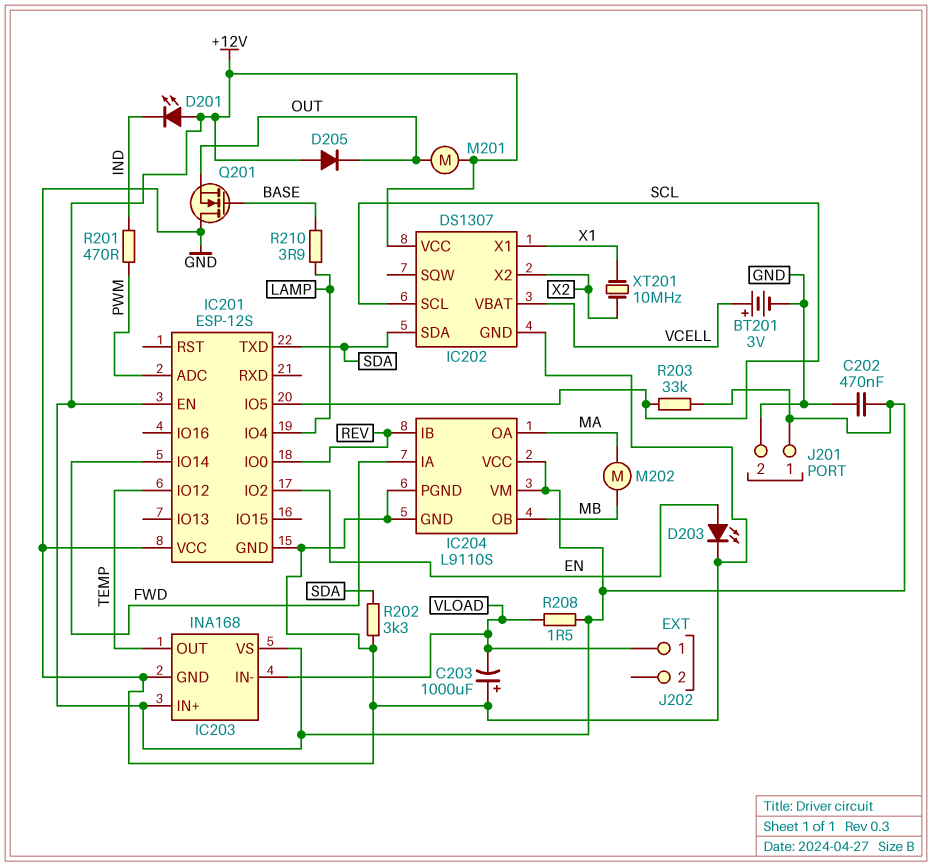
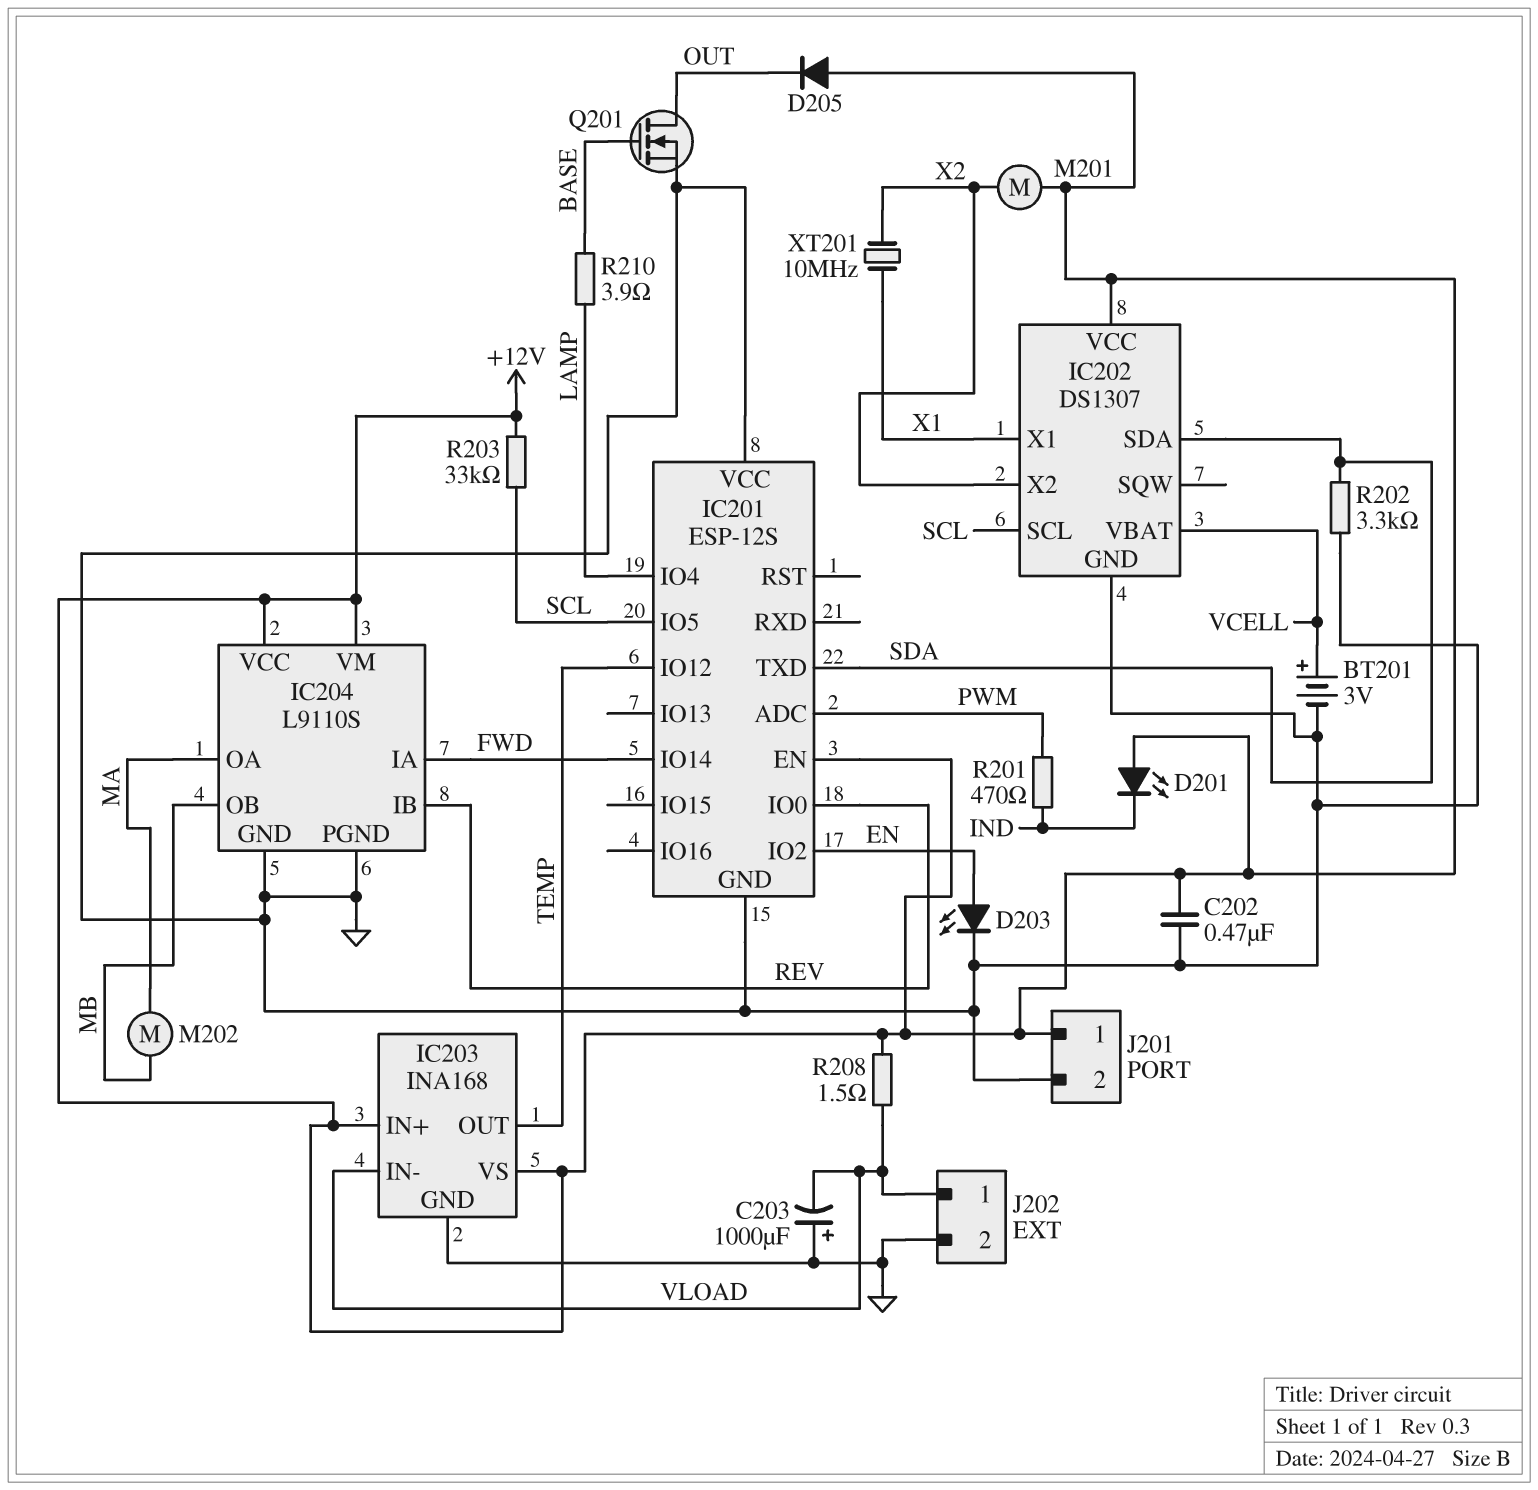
J202 pin 2: none -> GND
M201: motor (+12V, OUT) -> motor (+12V, X2)
Q201: NMOS (G BASE, D GND, S OUT) -> NMOS (G BASE, D OUT, S GND)

